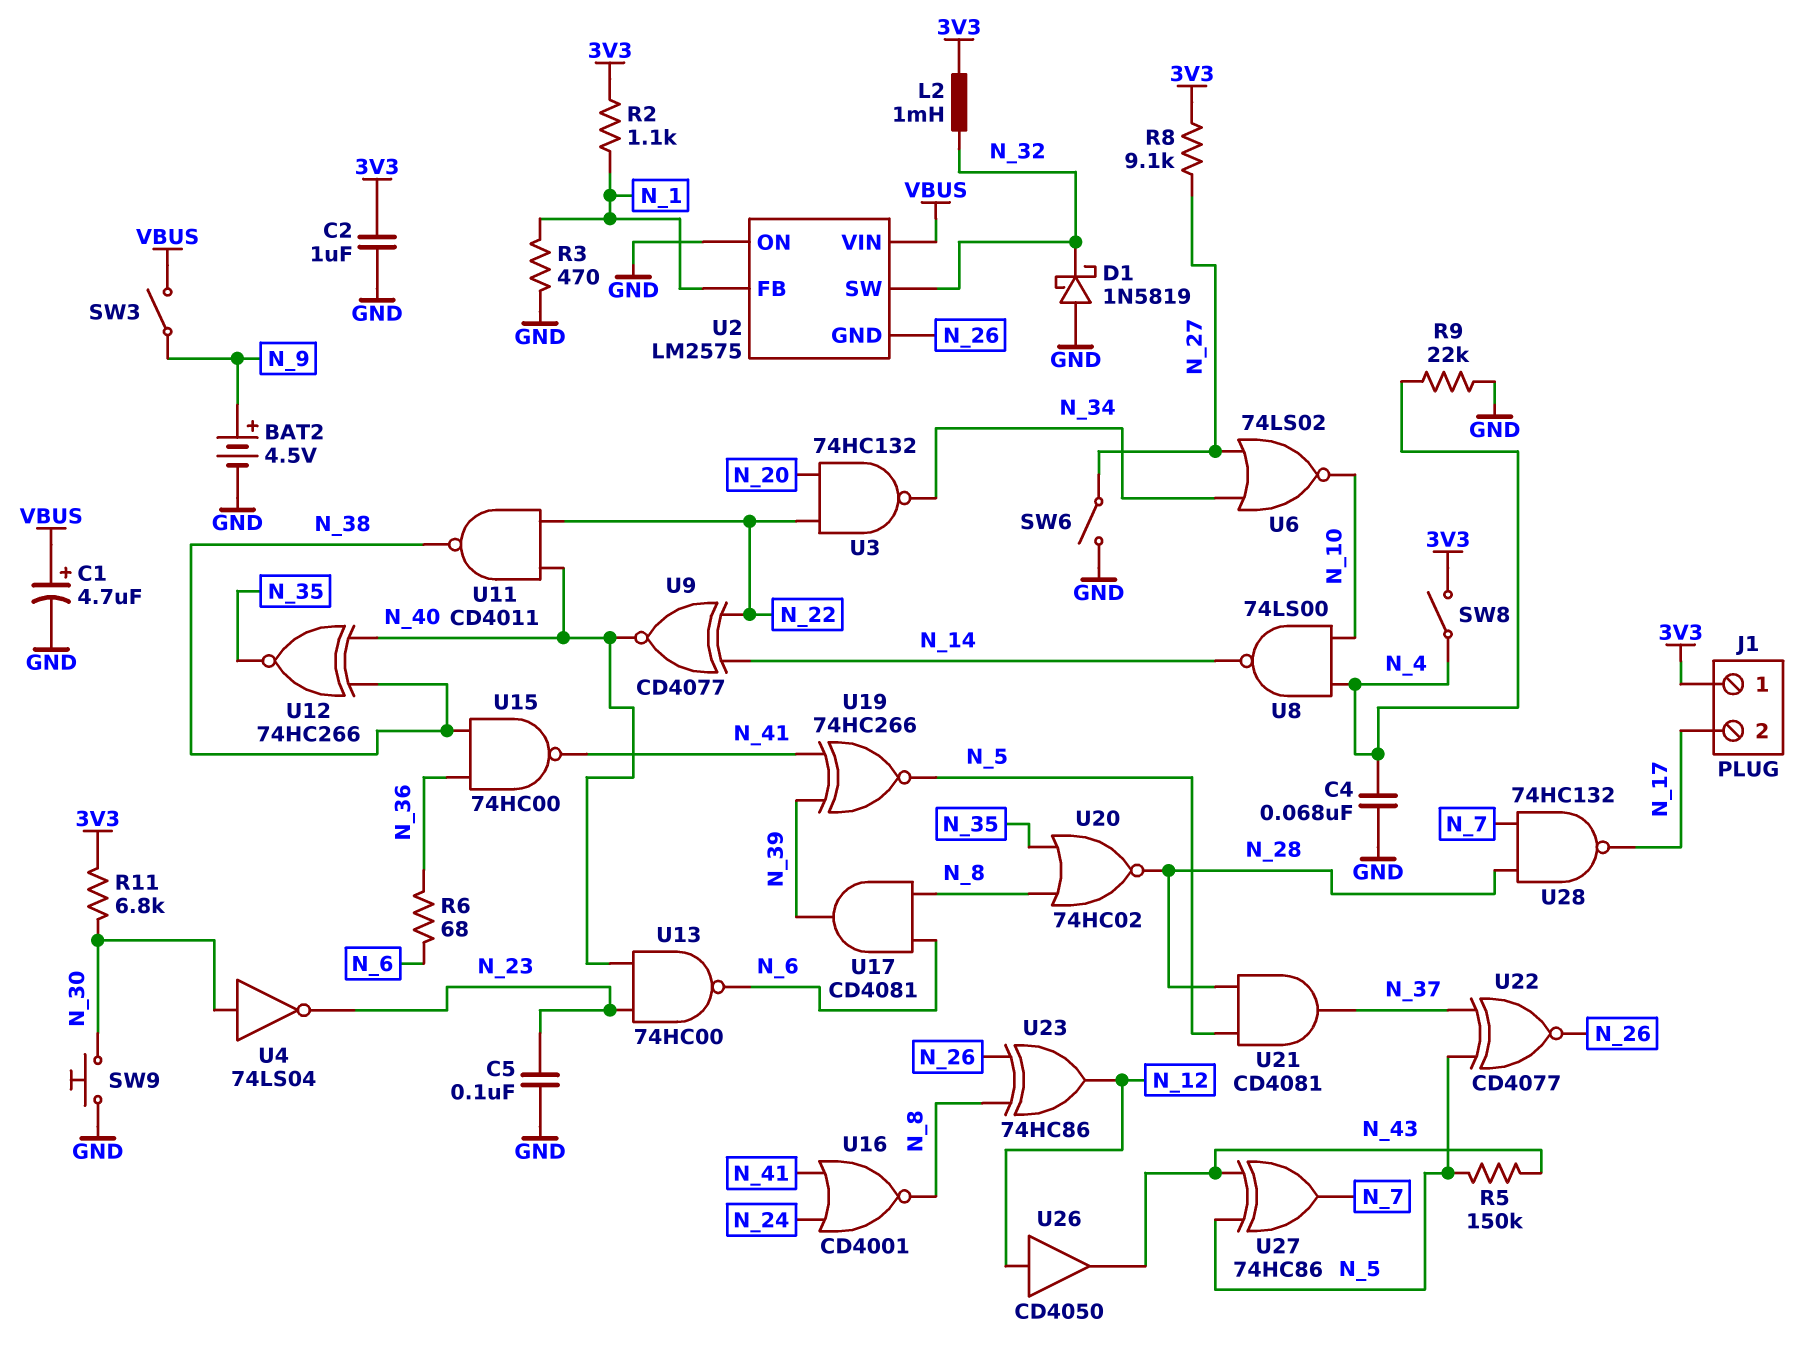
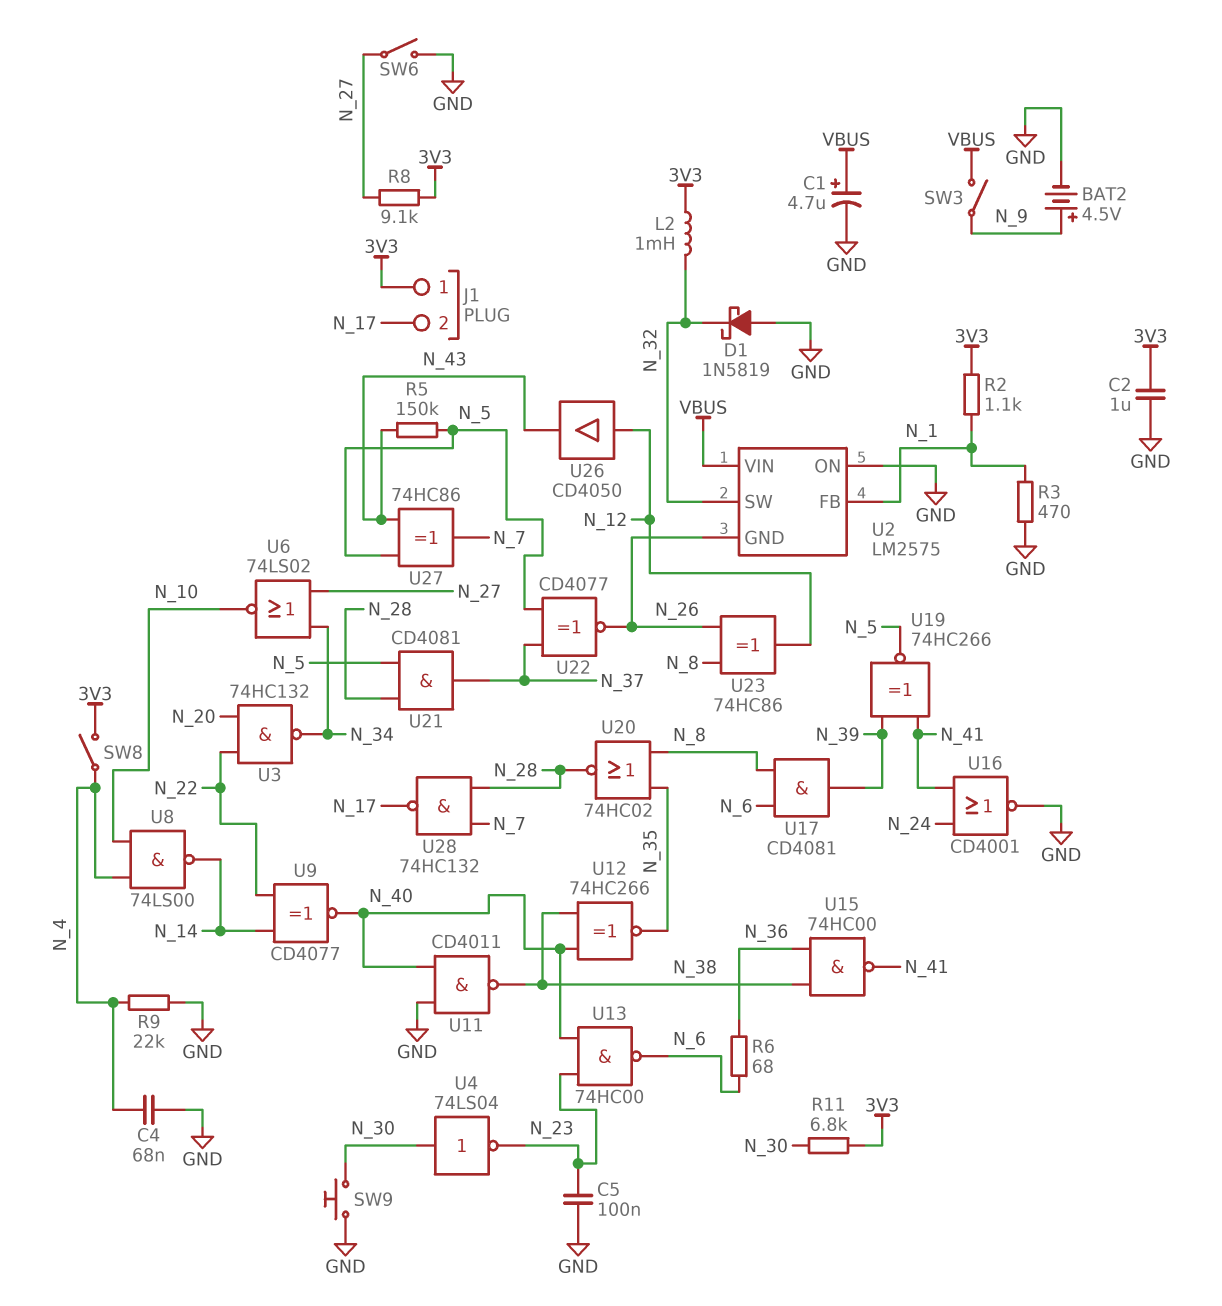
U11: NAND CD4011 (in N_22, in N_40, out N_38) -> NAND CD4011 (in GND, in N_40, out N_38)
U16: NOR CD4001 (in N_24, in N_41, out N_8) -> NOR CD4001 (in N_24, in N_41, out GND)

